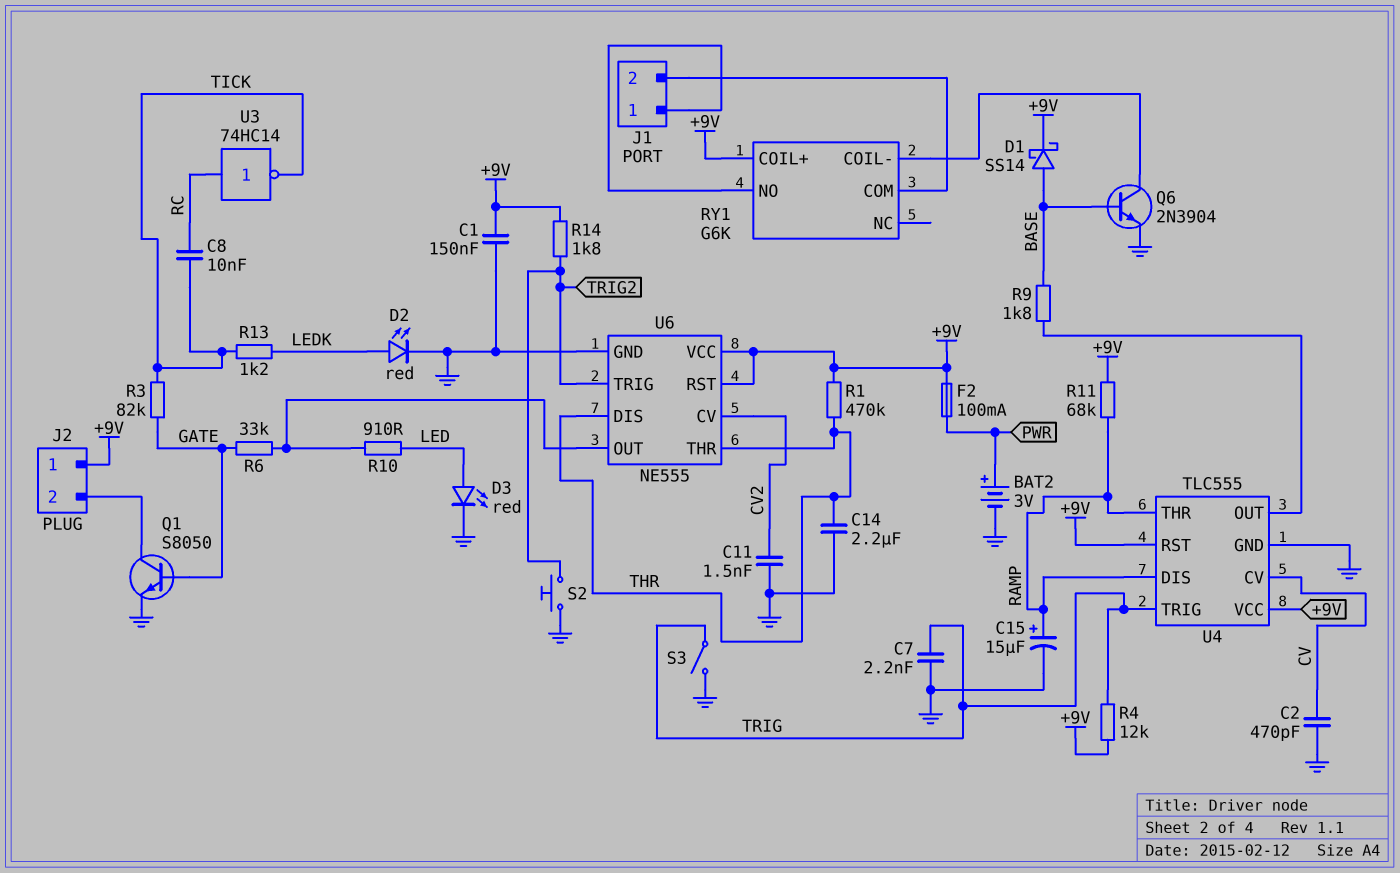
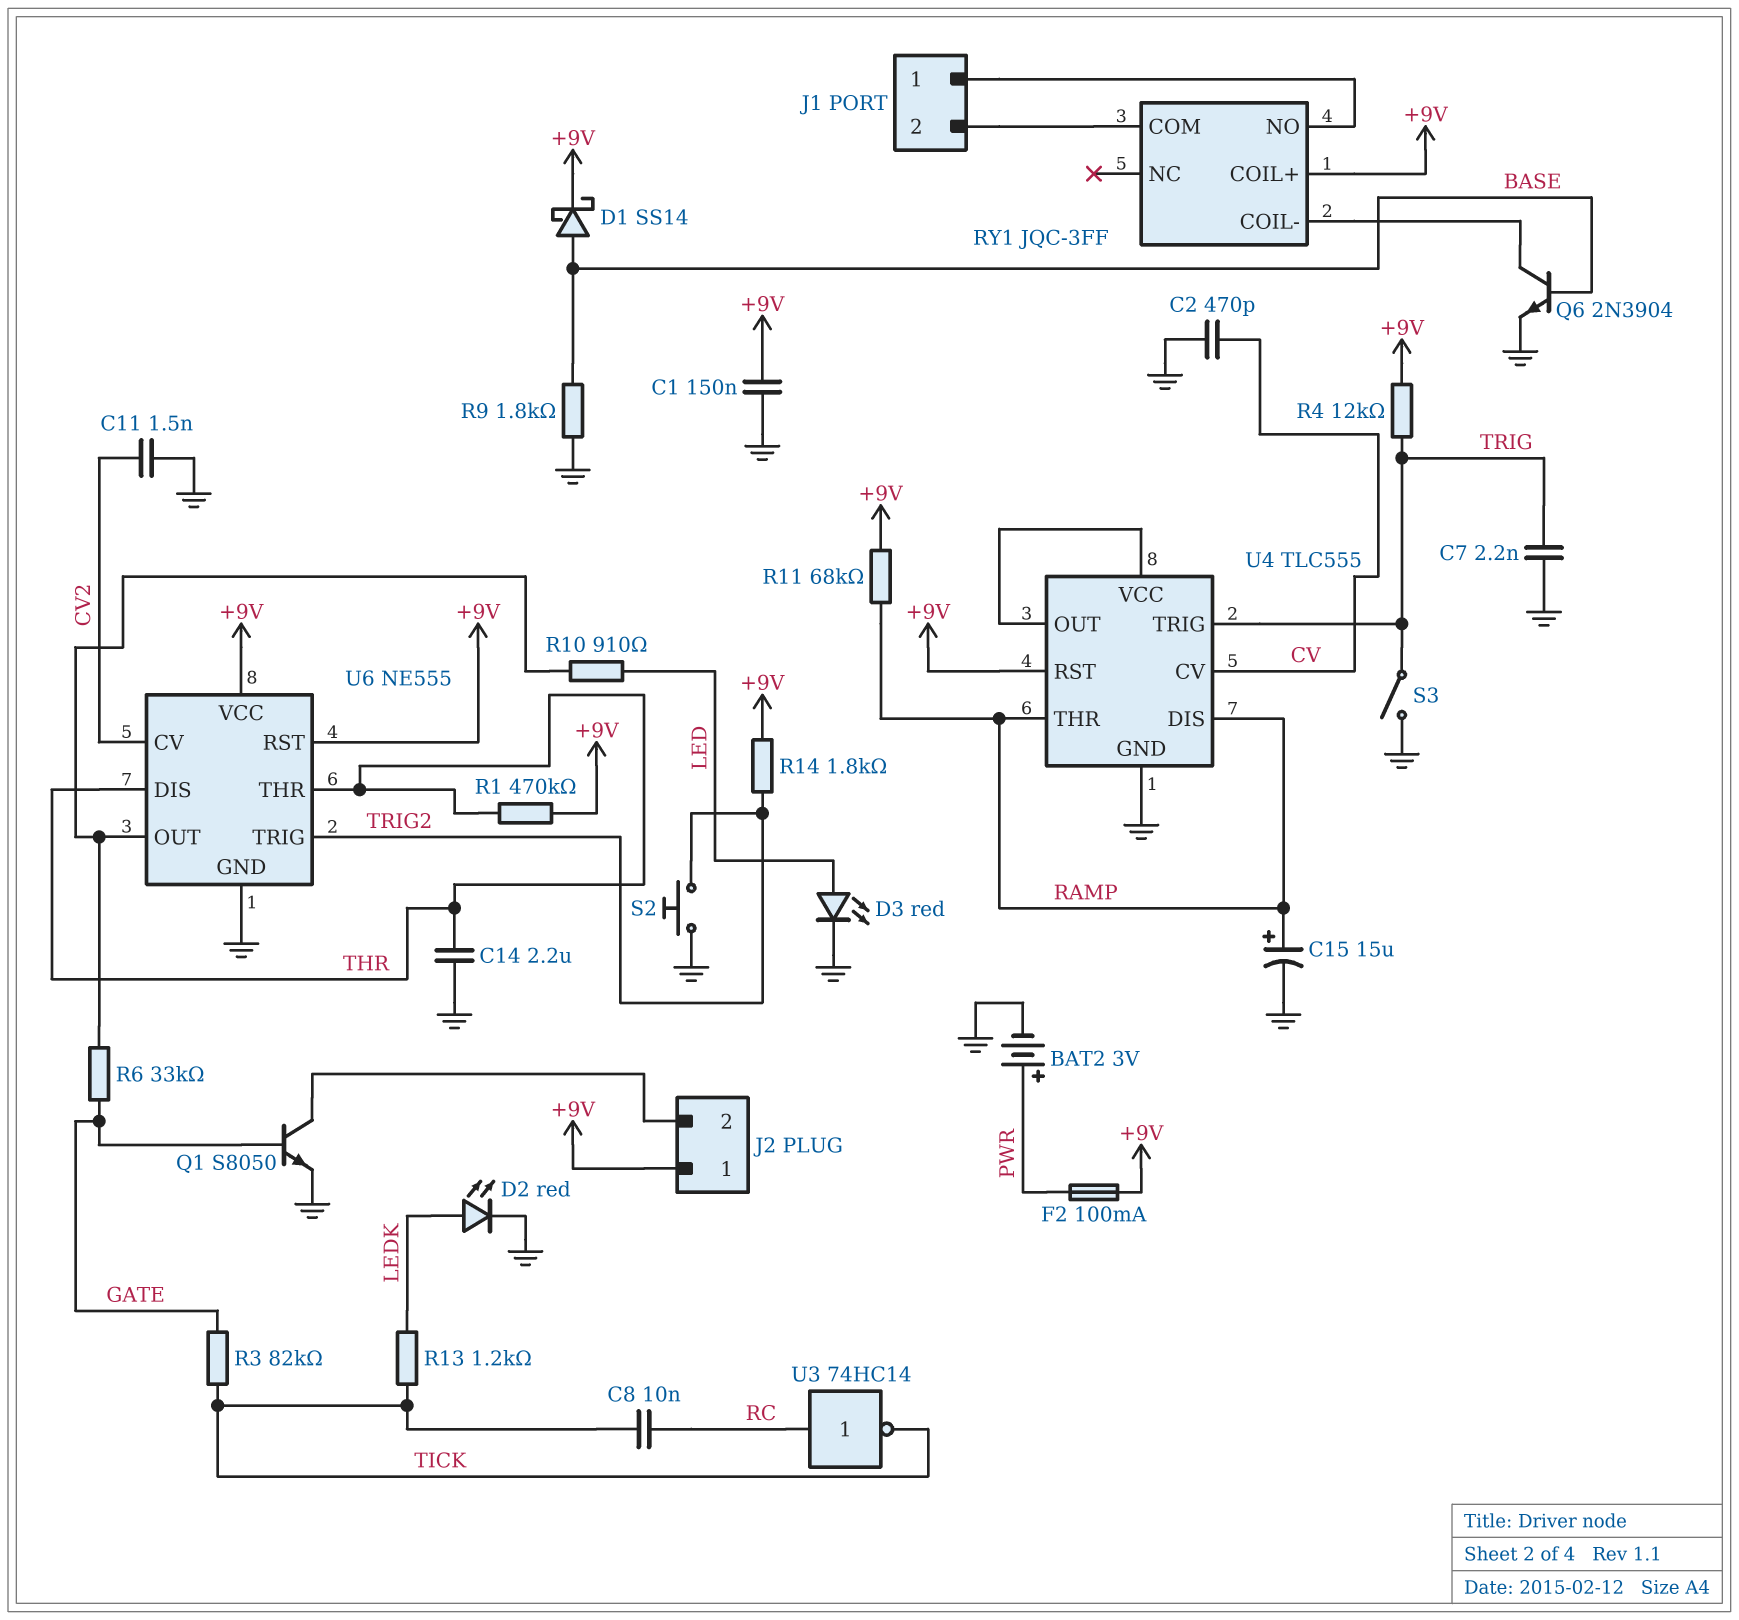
R9: 1.8k (BASE, U4/OUT) -> 1.8k (BASE, GND)
RY1: G6K -> JQC-3FF
U4 pin VCC: +9V -> U4/OUT

